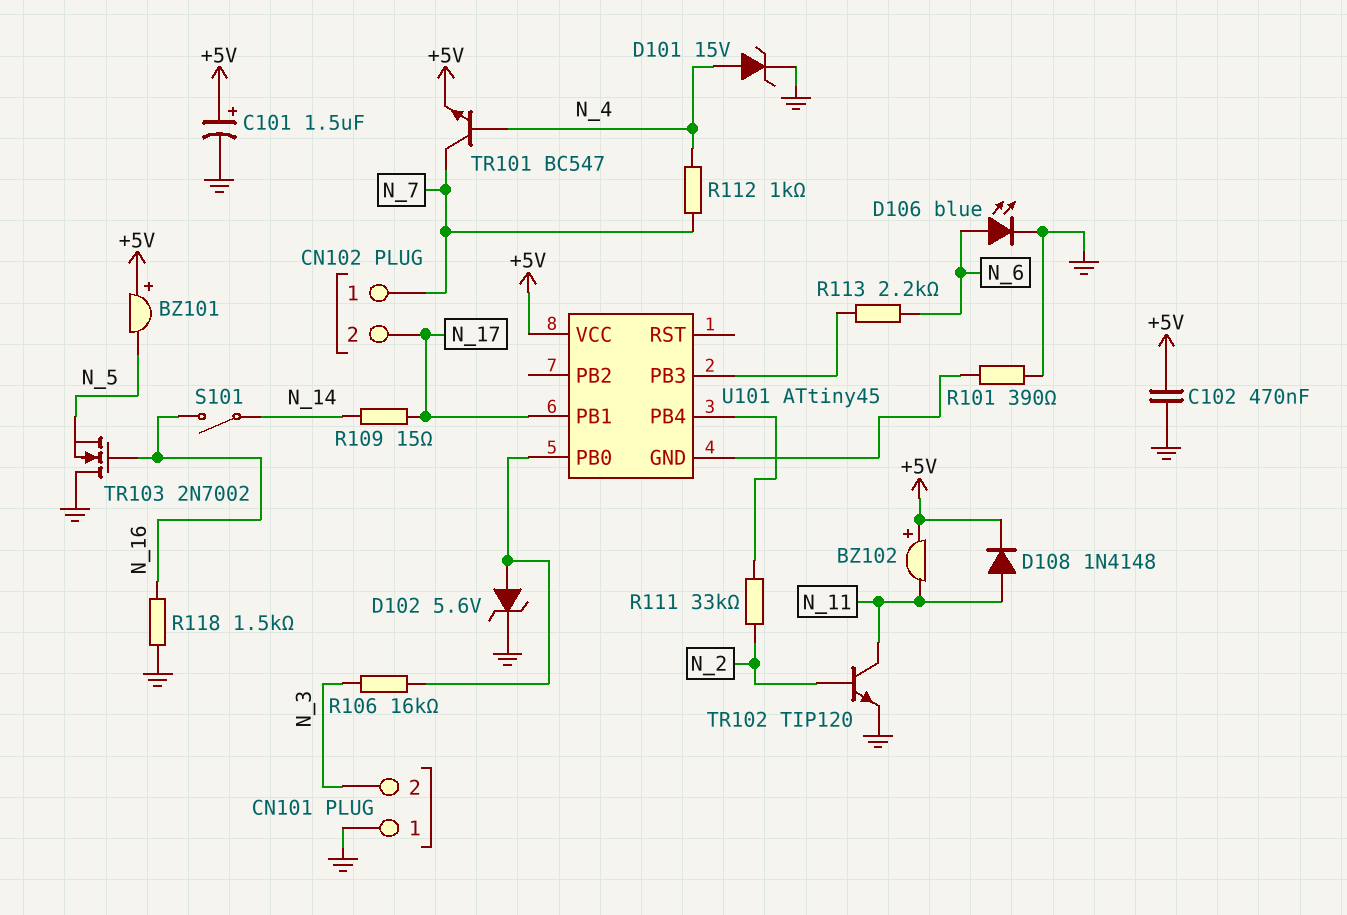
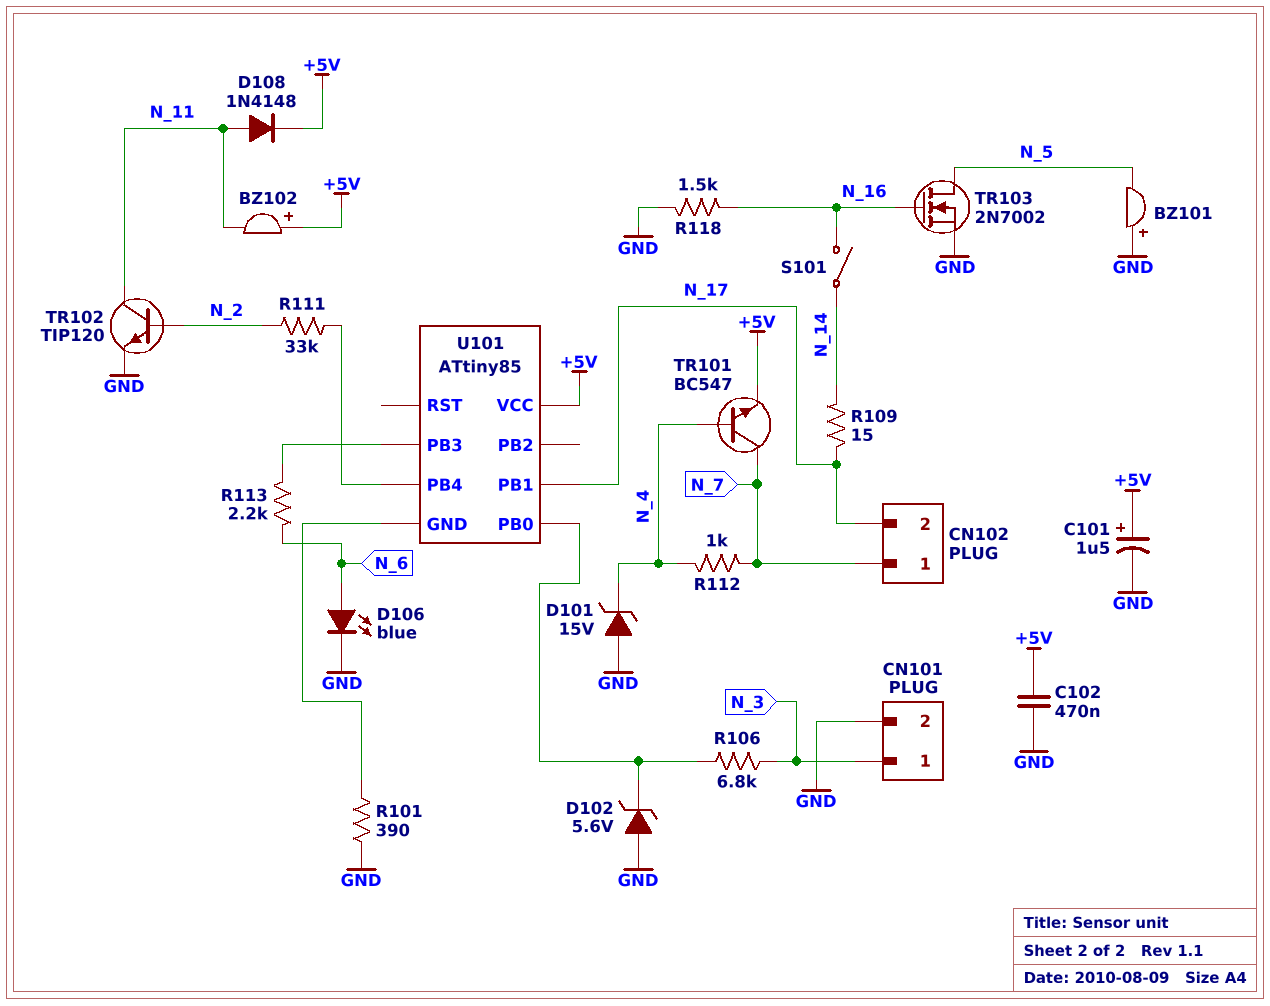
BZ101: buzzer (plus +5V, minus N_5) -> buzzer (plus GND, minus N_5)
CN101 pin 1: GND -> N_3
CN101 pin 2: N_3 -> GND
D101: zener 15V (A N_4, K GND) -> zener 15V (A GND, K N_4)
D102: zener 5.6V (A U101/PB0, K GND) -> zener 5.6V (A GND, K U101/PB0)
R106: 16k (N_3, U101/PB0) -> 6.8k (N_3, U101/PB0)
TR103: NMOS 2N7002 (G N_16, D GND, S N_5) -> NMOS 2N7002 (G N_16, D N_5, S GND)
U101: ATtiny45 -> ATtiny85

